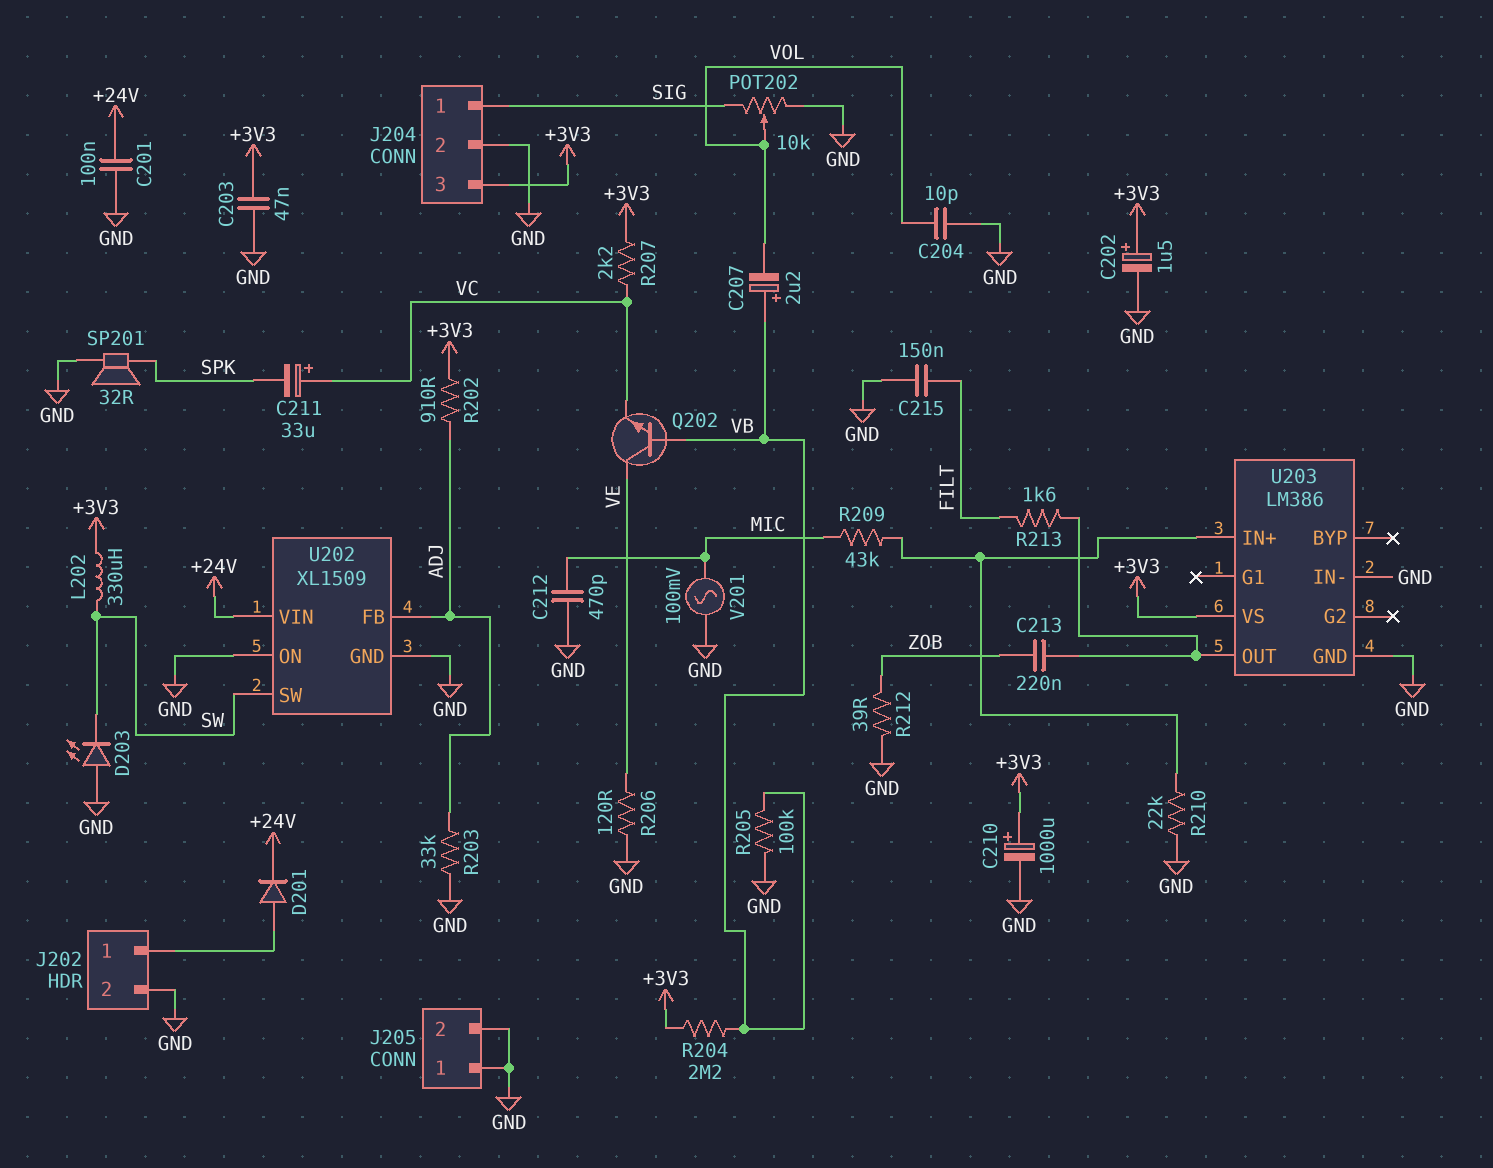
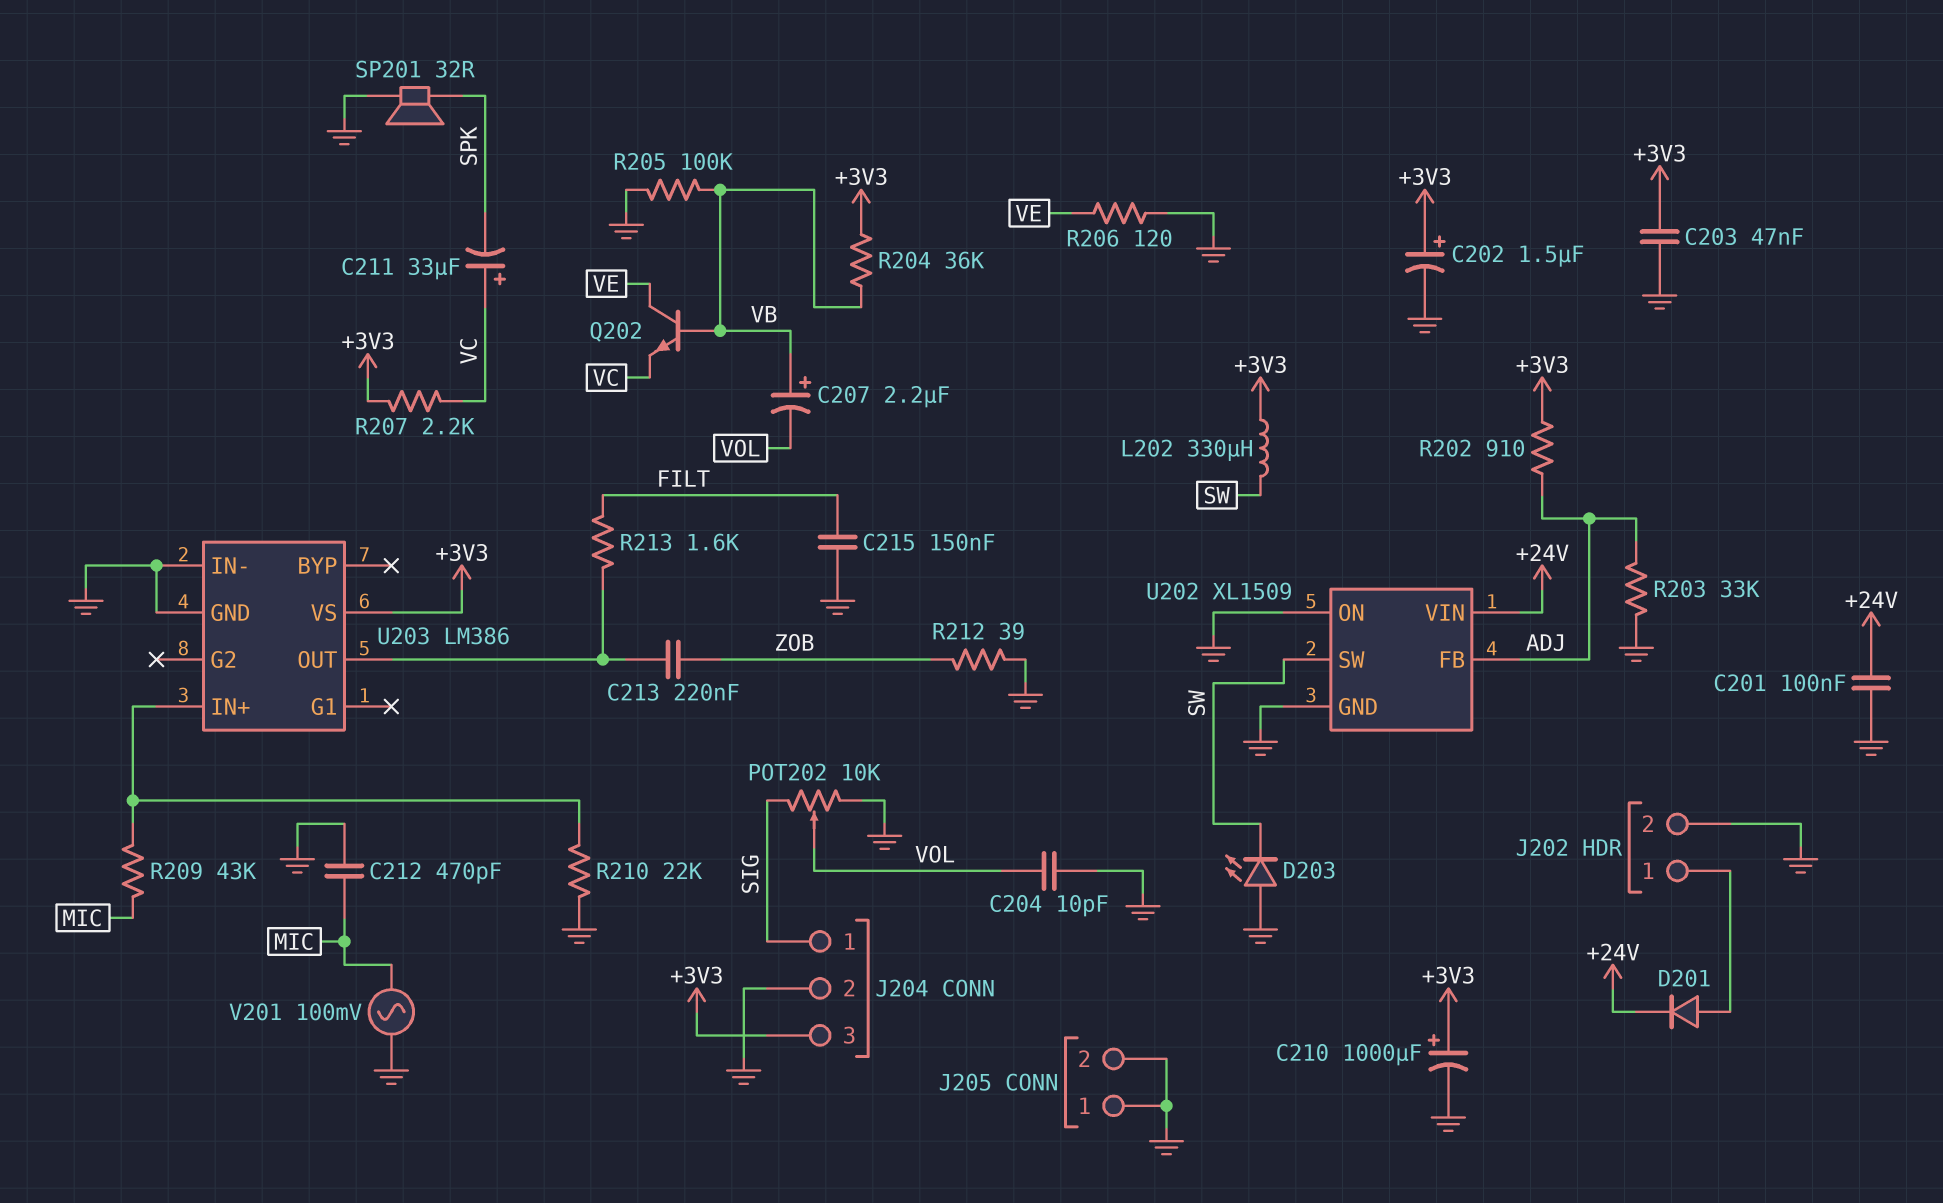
R204: 2.2M (+3V3, VB) -> 36k (+3V3, VB)

